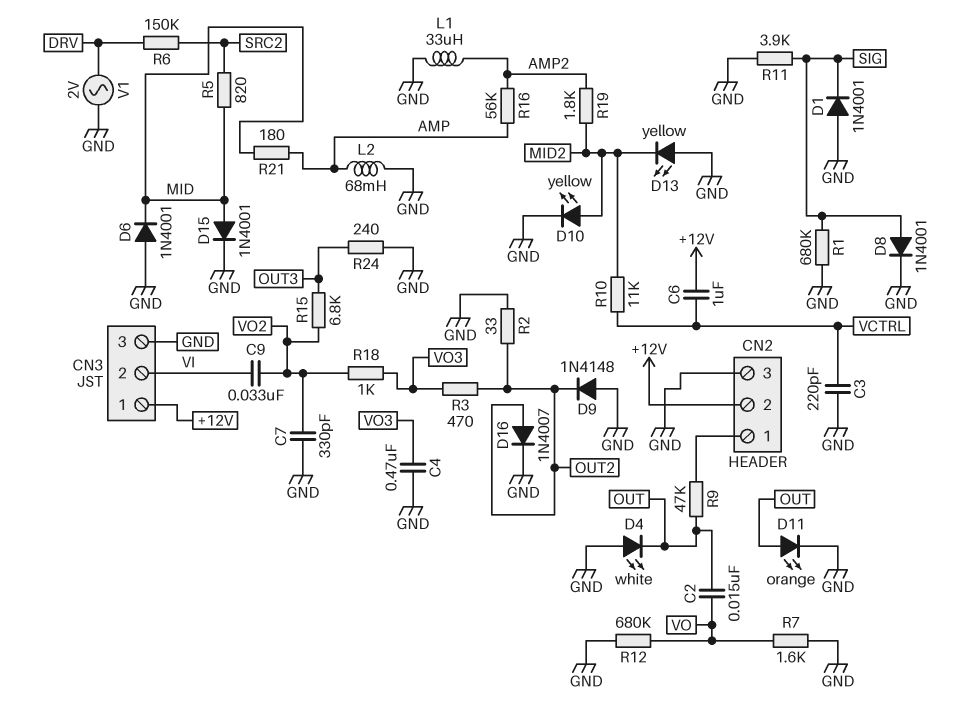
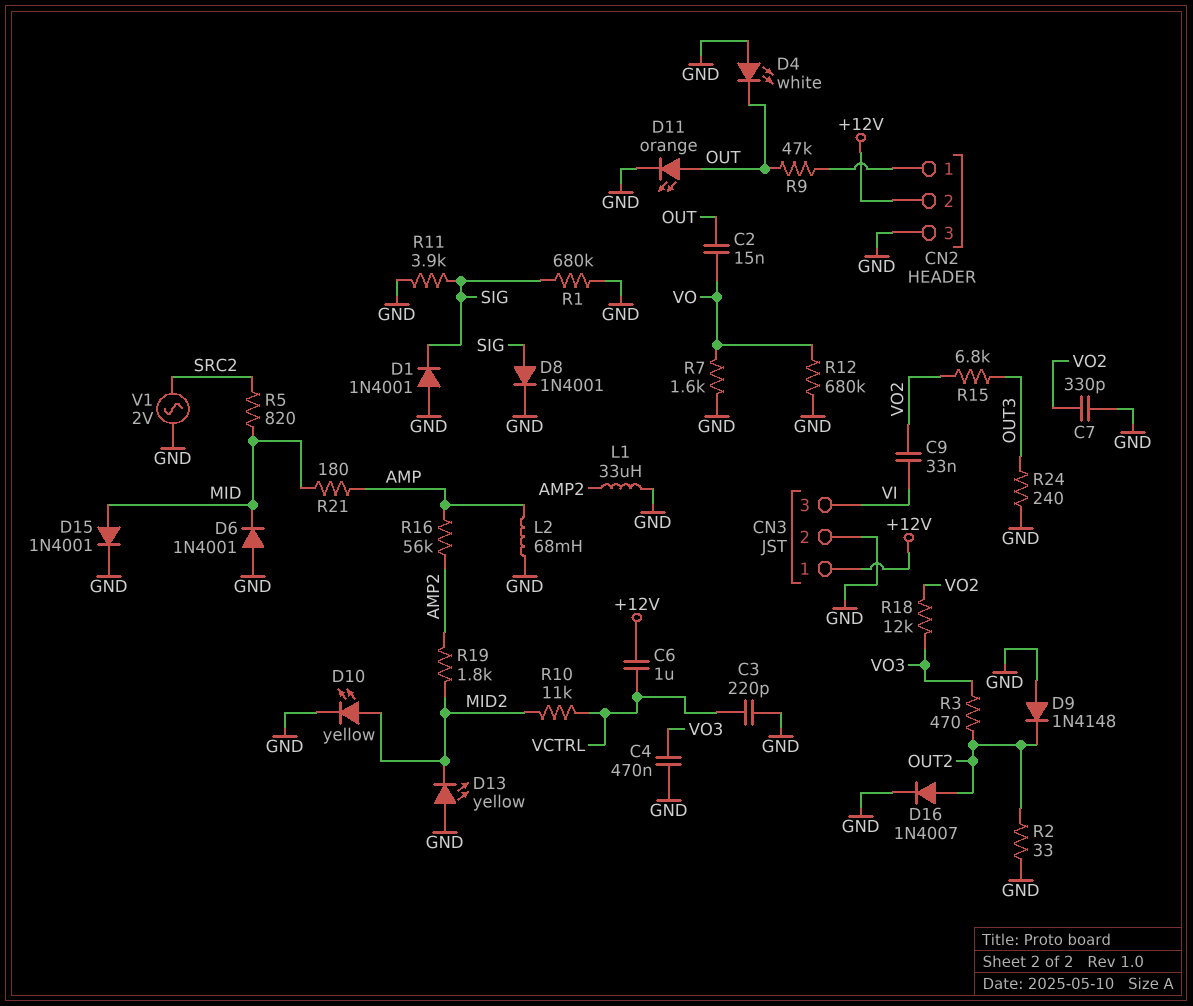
CN3 pin 2: VI -> GND
CN3 pin 3: GND -> VI
R6: 150k (DRV, SRC2) -> none
R18: 1k (VO2, VO3) -> 12k (VO2, VO3)
V1: AC 2V (DRV, GND) -> AC 2V (GND, SRC2)

